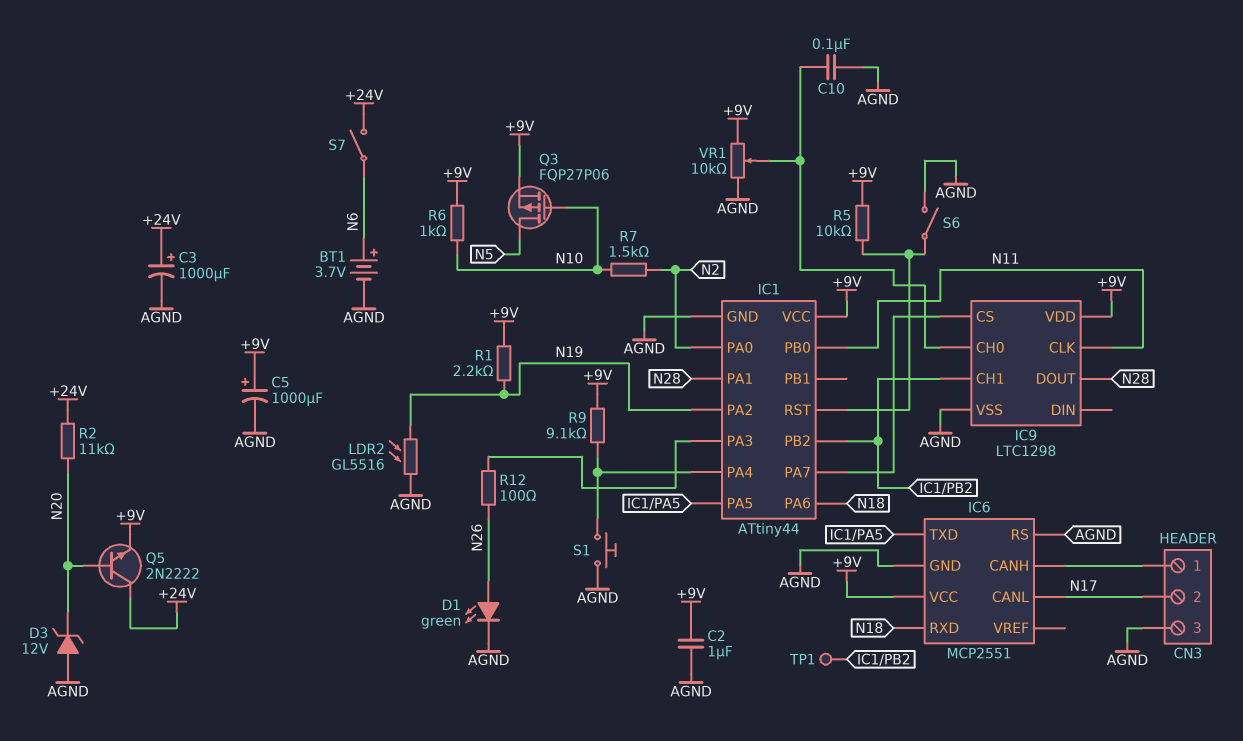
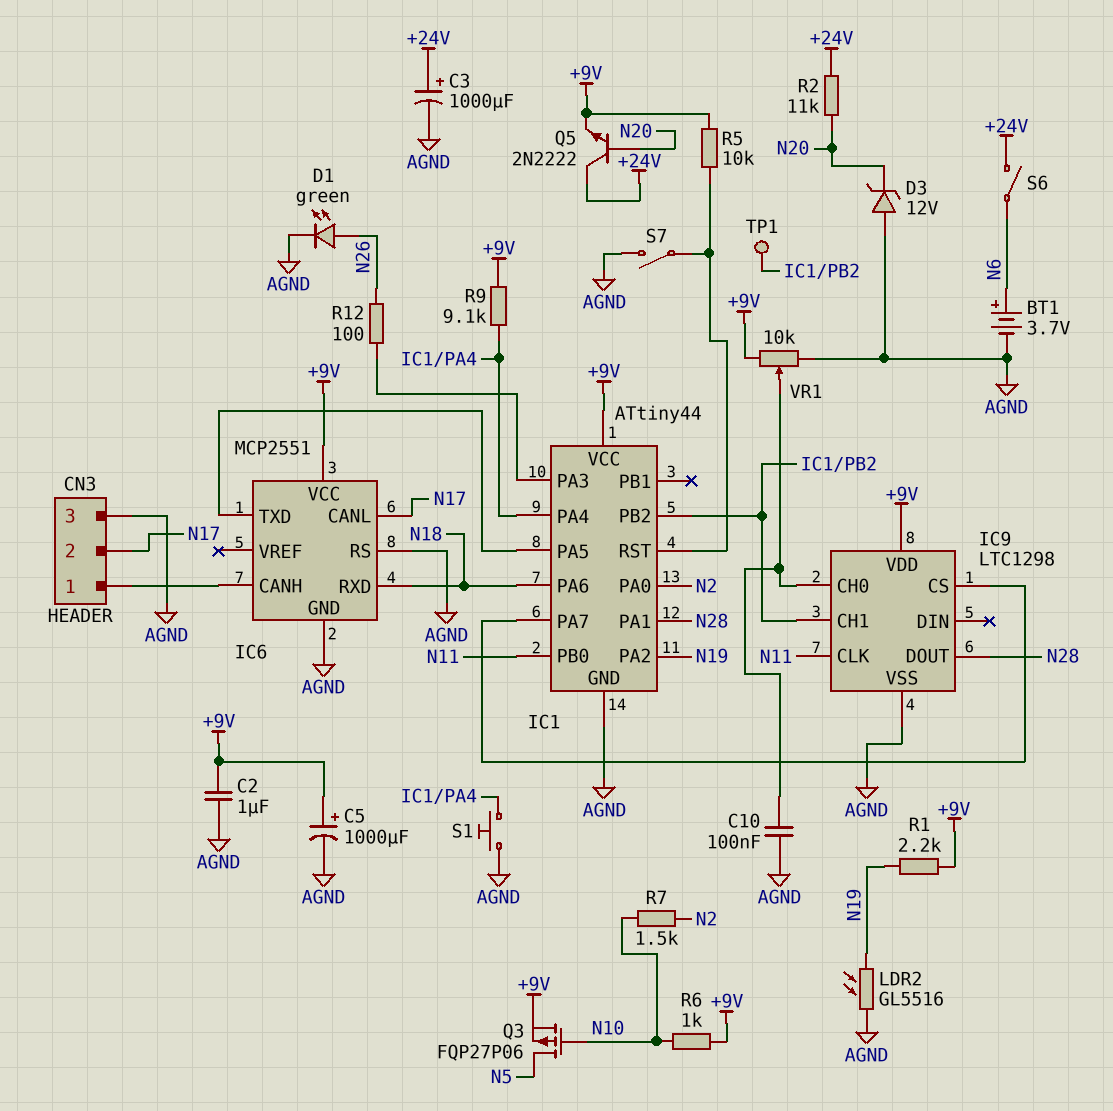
S6: switch (AGND, IC1/RST) -> switch (+24V, N6)
S7: switch (+24V, N6) -> switch (AGND, IC1/RST)

